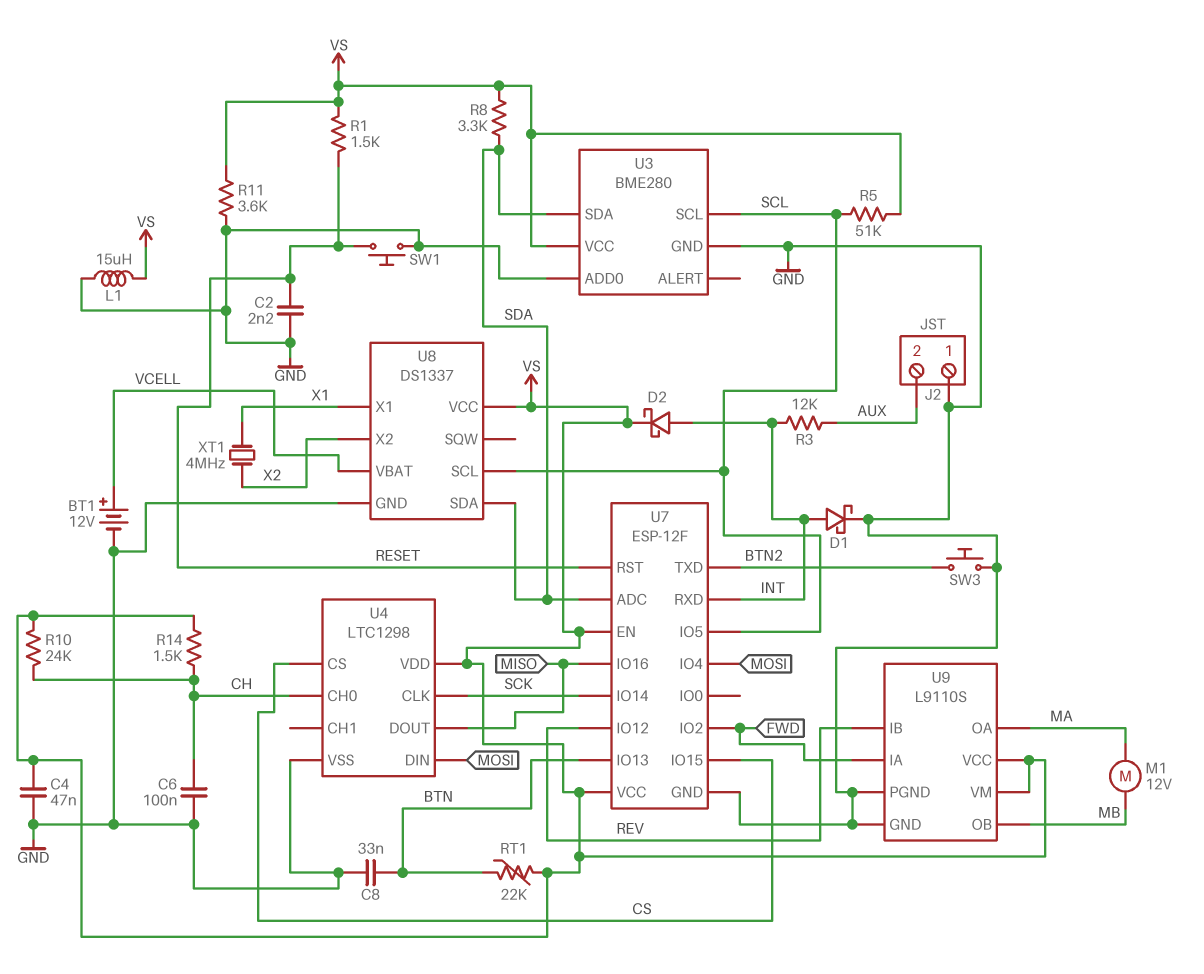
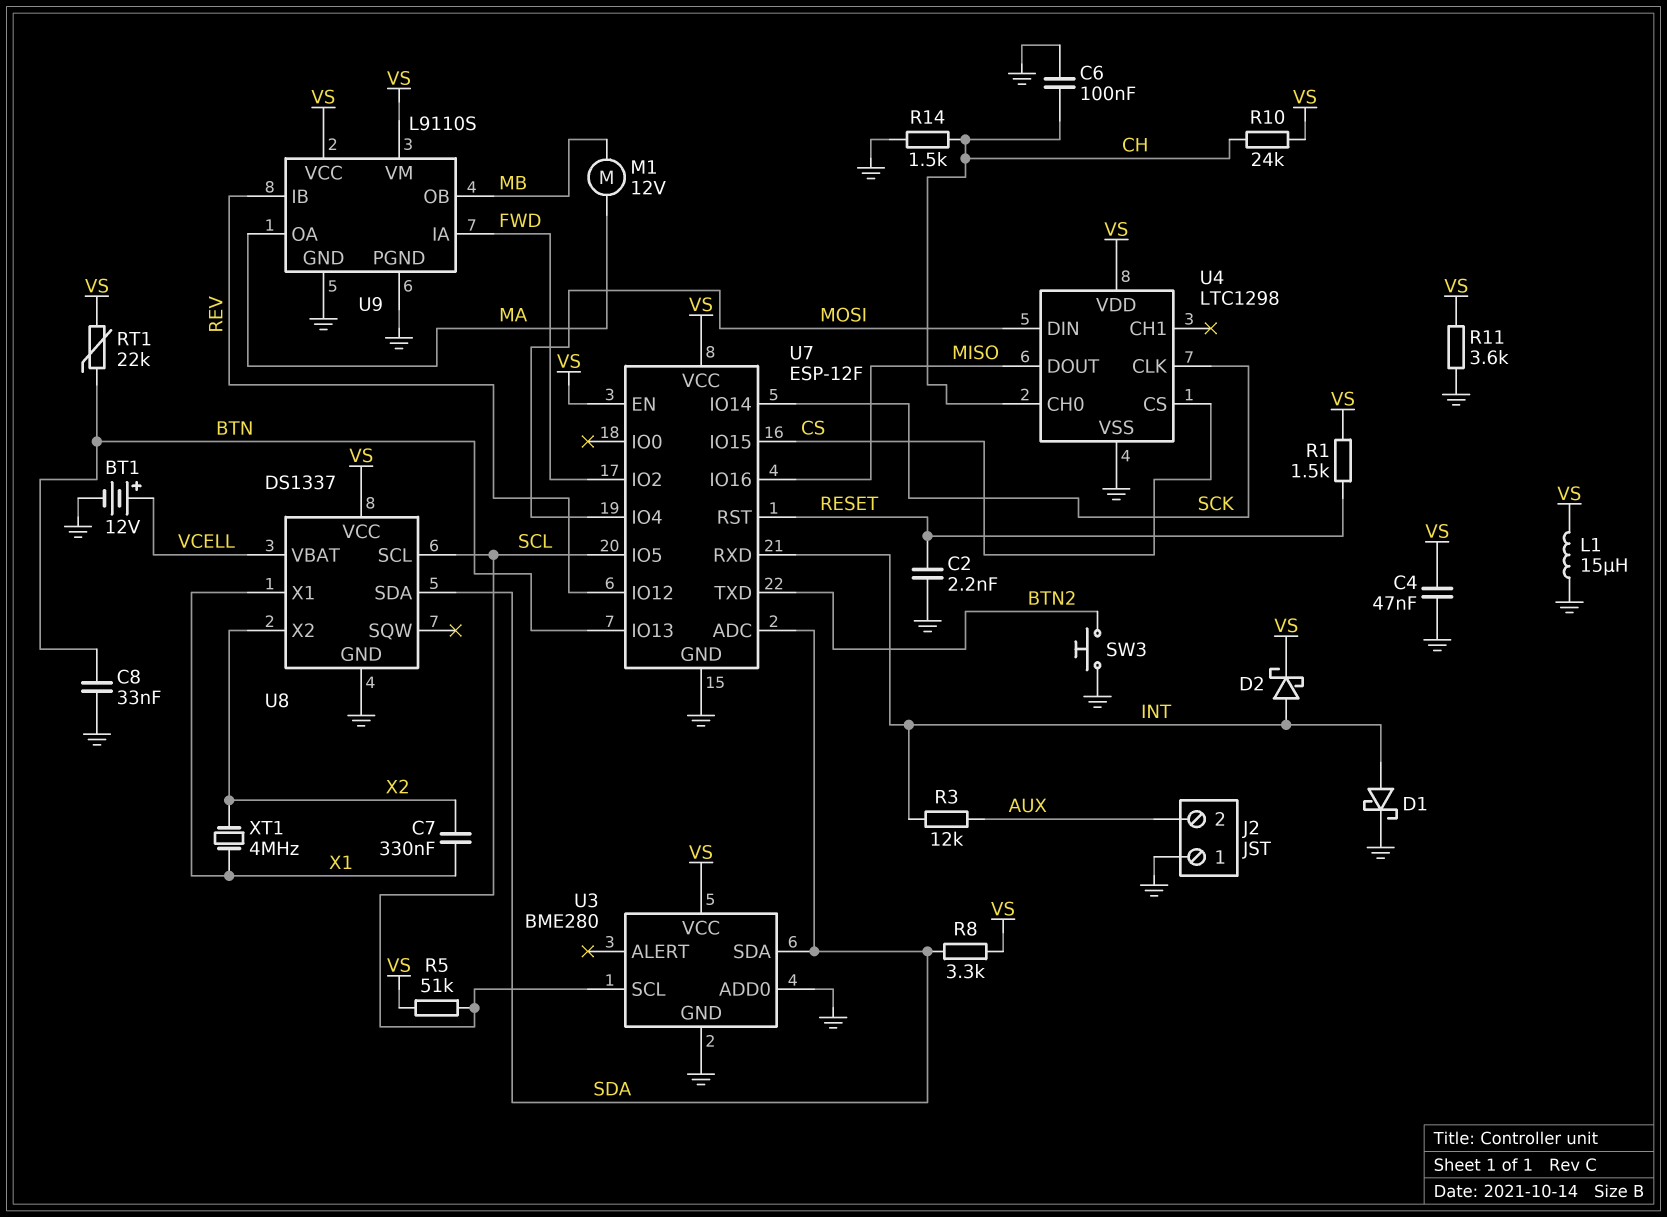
C7: none -> 330nF (X1, X2)
R14: 1.5k (CH, VS) -> 1.5k (CH, GND)
SW1: button (GND, RESET) -> none

